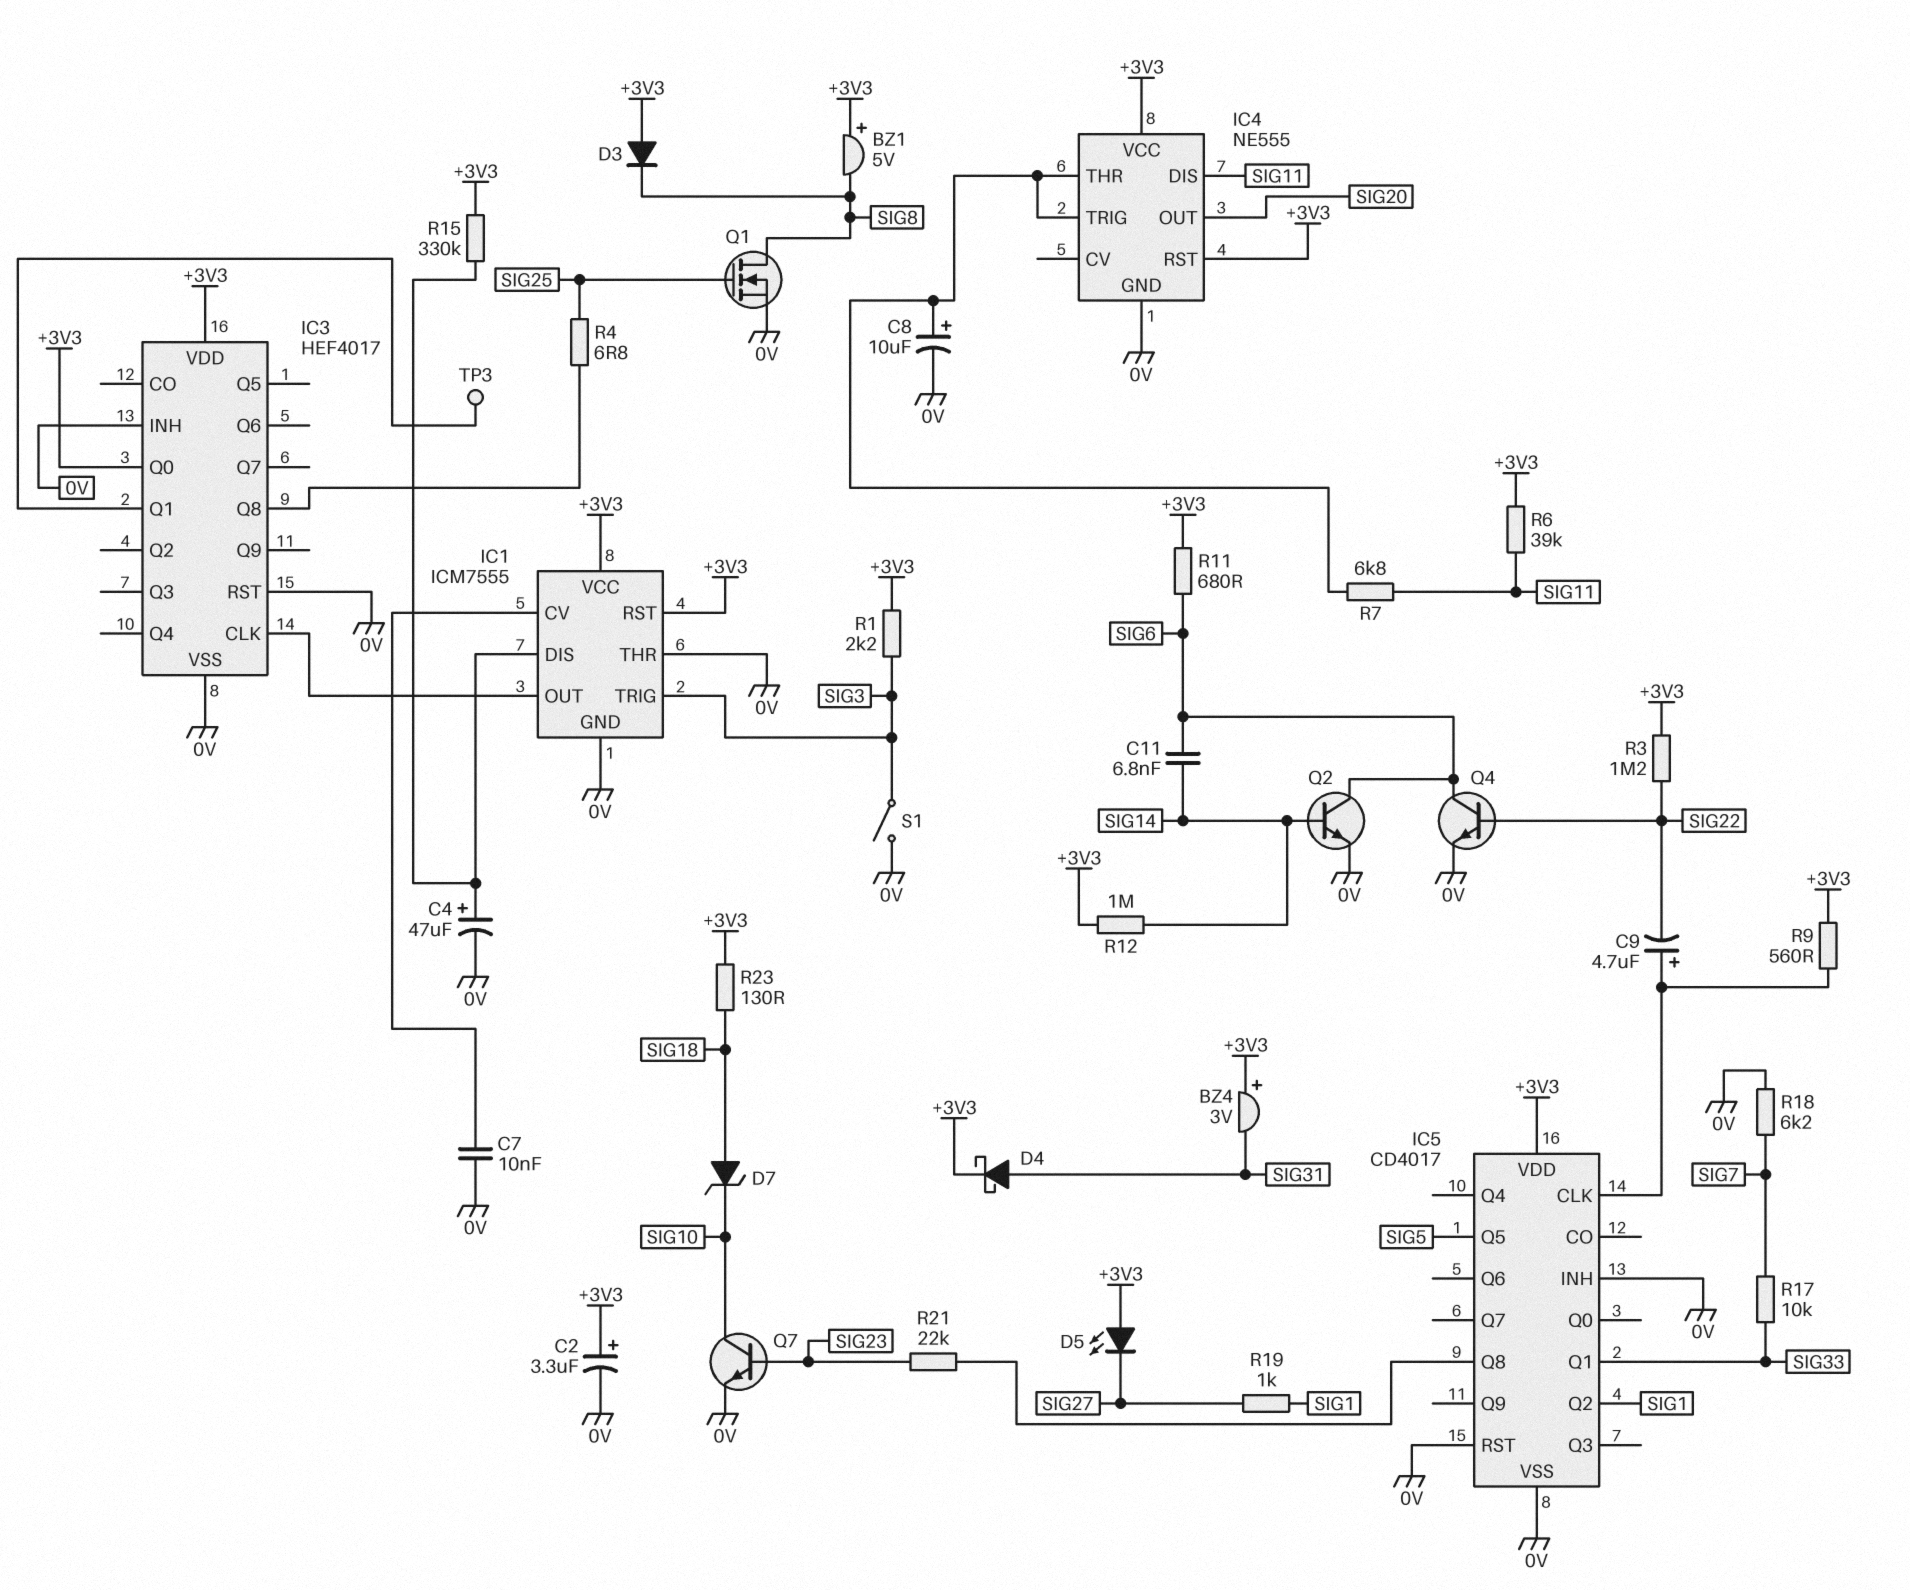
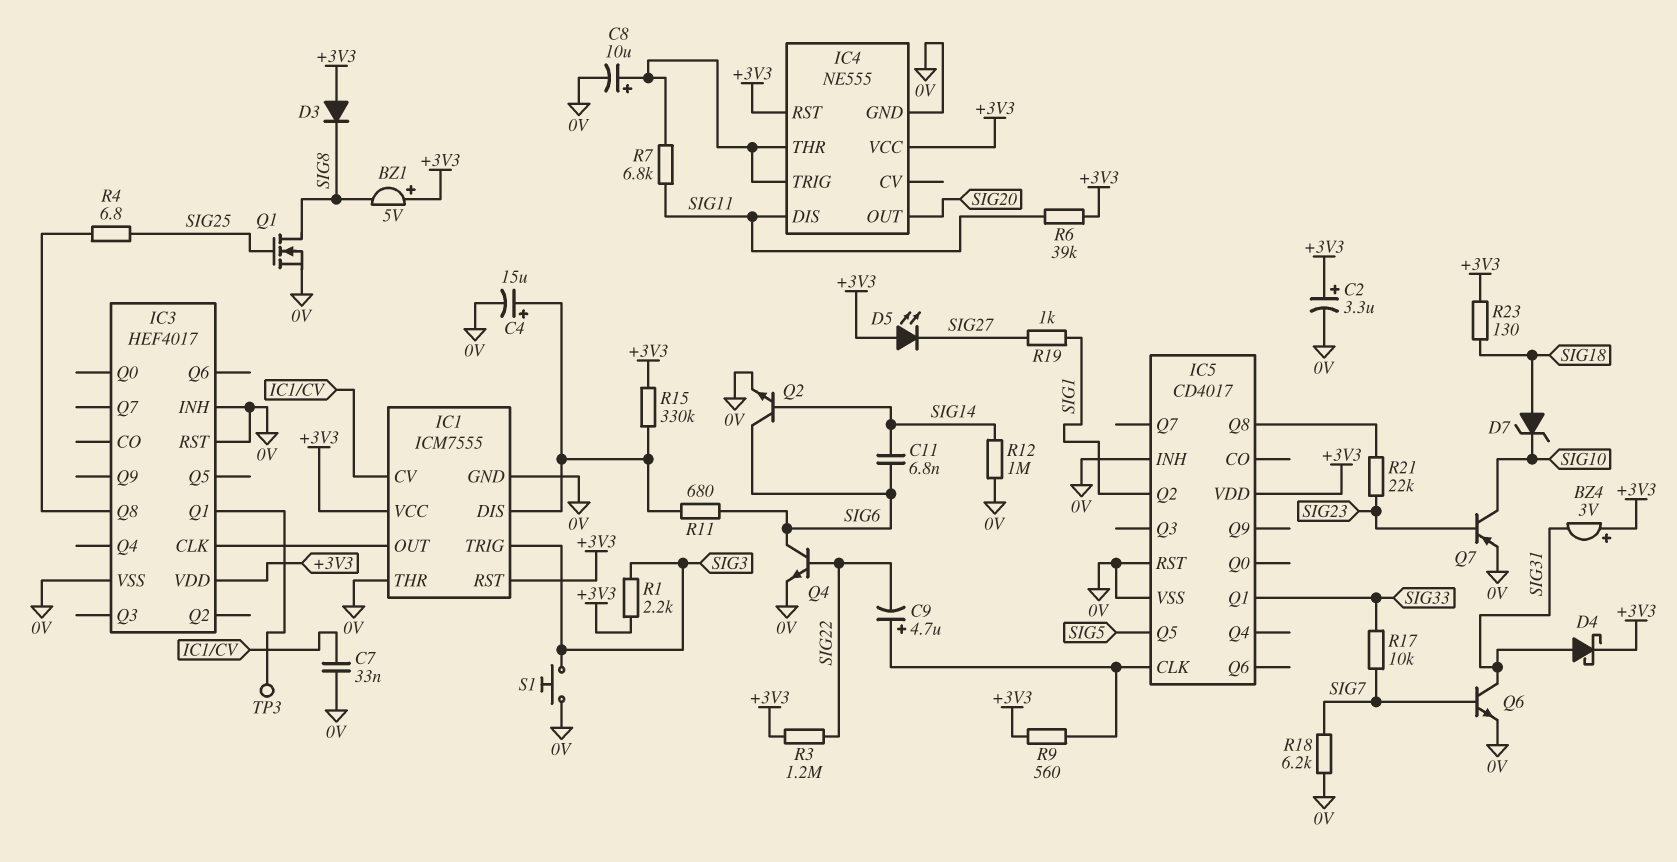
C4: 47uF (plus IC1/DIS, minus 0V) -> 15uF (plus IC1/DIS, minus 0V)
C7: 10nF (0V, IC1/CV) -> 33nF (0V, IC1/CV)
IC3 pin Q0: +3V3 -> none
Q6: none -> NPN (B SIG7, C SIG31, E 0V)
Q7: NPN (B SIG23, C SIG10, E 0V) -> PNP (B SIG23, C SIG10, E 0V)
R11: 680 (+3V3, SIG6) -> 680 (IC1/DIS, SIG6)
R12: 1M (+3V3, SIG14) -> 1M (0V, SIG14)
S1: switch (0V, SIG3) -> button (0V, SIG3)

